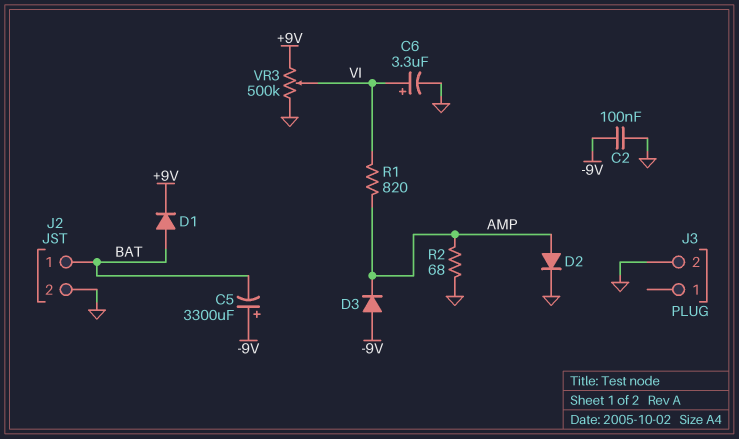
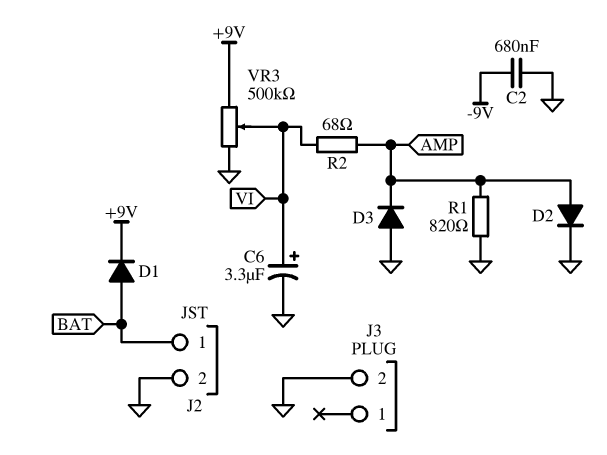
C2: 100nF (-9V, GND) -> 680nF (-9V, GND)
C5: 3300uF (plus -9V, minus BAT) -> none
D3: diode (A -9V, K AMP) -> diode (A GND, K AMP)
R1: 820 (AMP, VI) -> 820 (AMP, GND)
R2: 68 (AMP, GND) -> 68 (AMP, VI)

